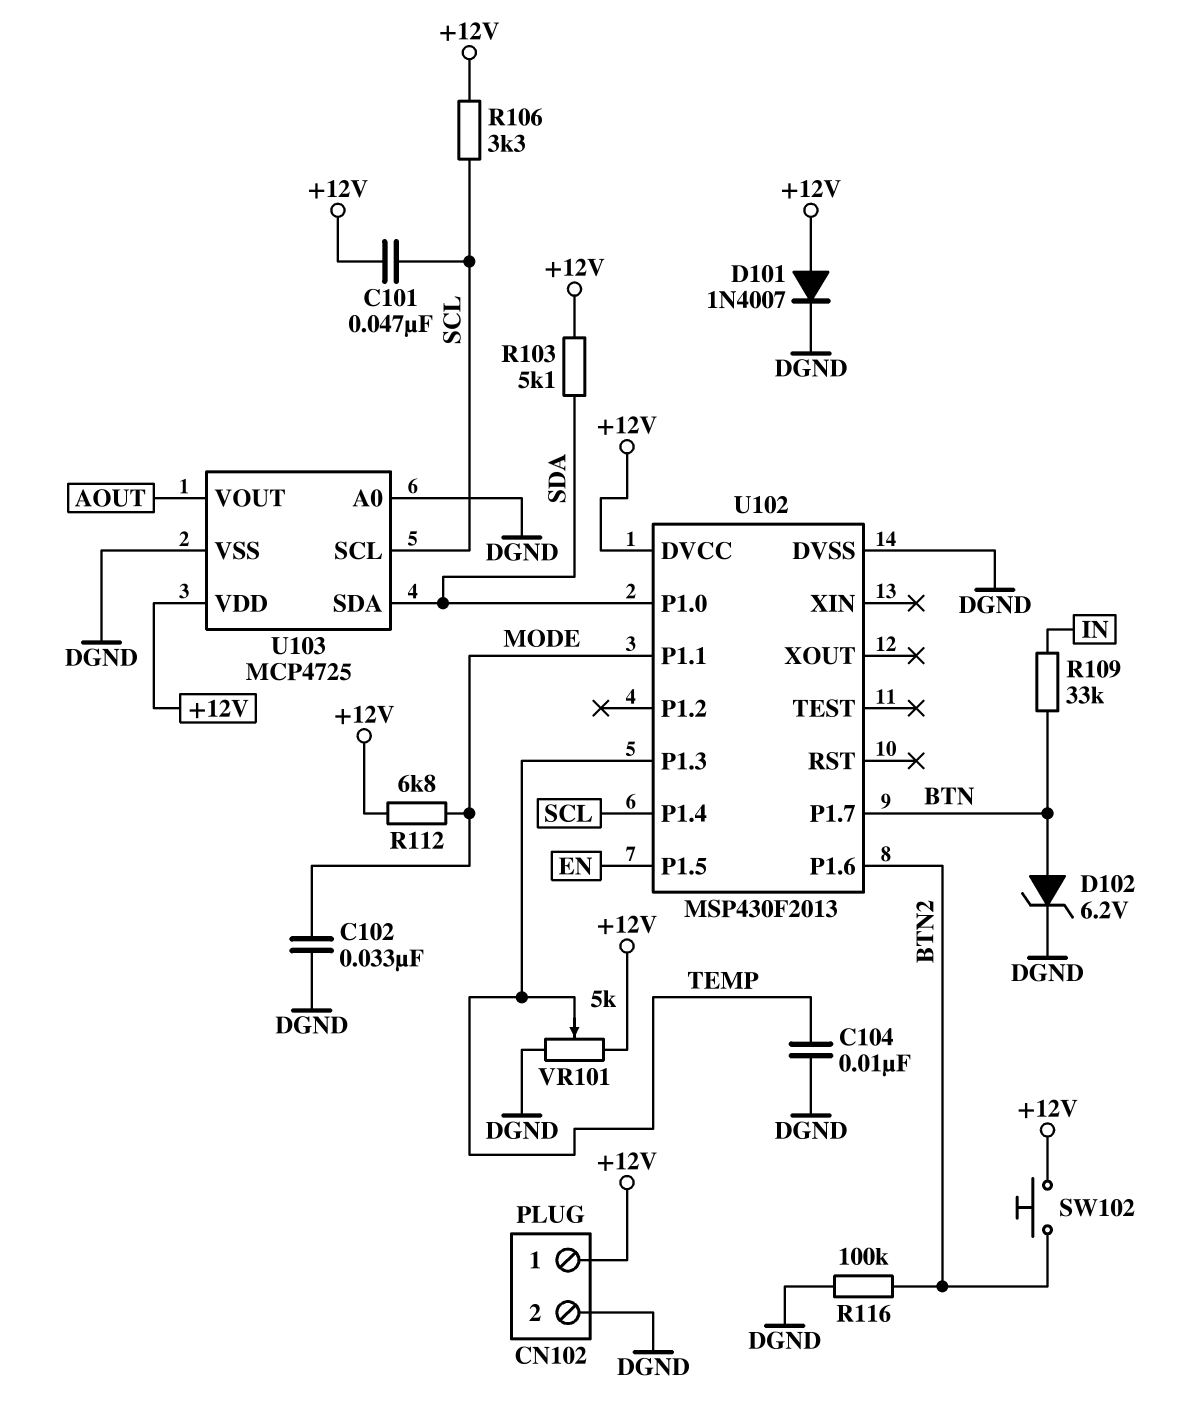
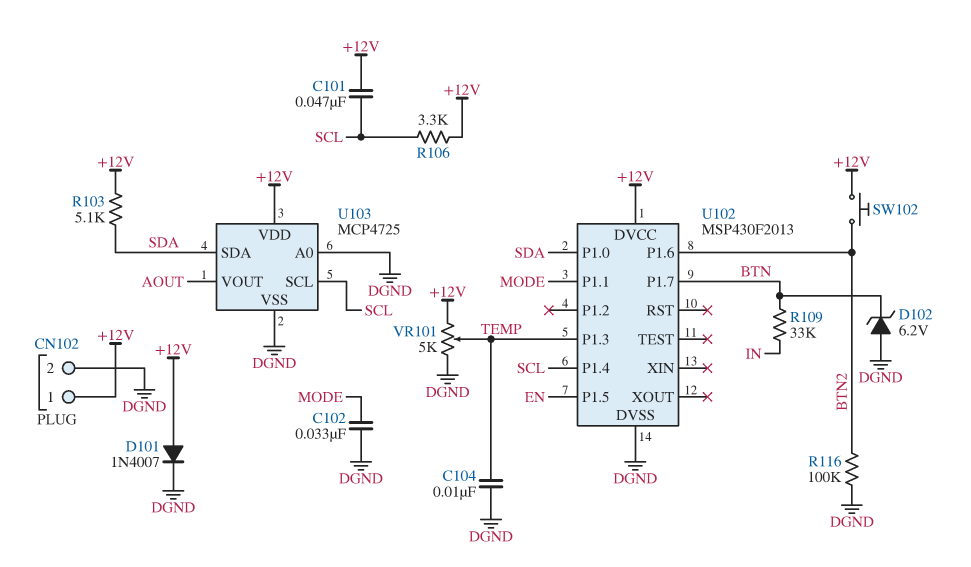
D102: zener 6.2V (A BTN, K DGND) -> zener 6.2V (A DGND, K BTN)
R112: 6.8k (+12V, MODE) -> none

